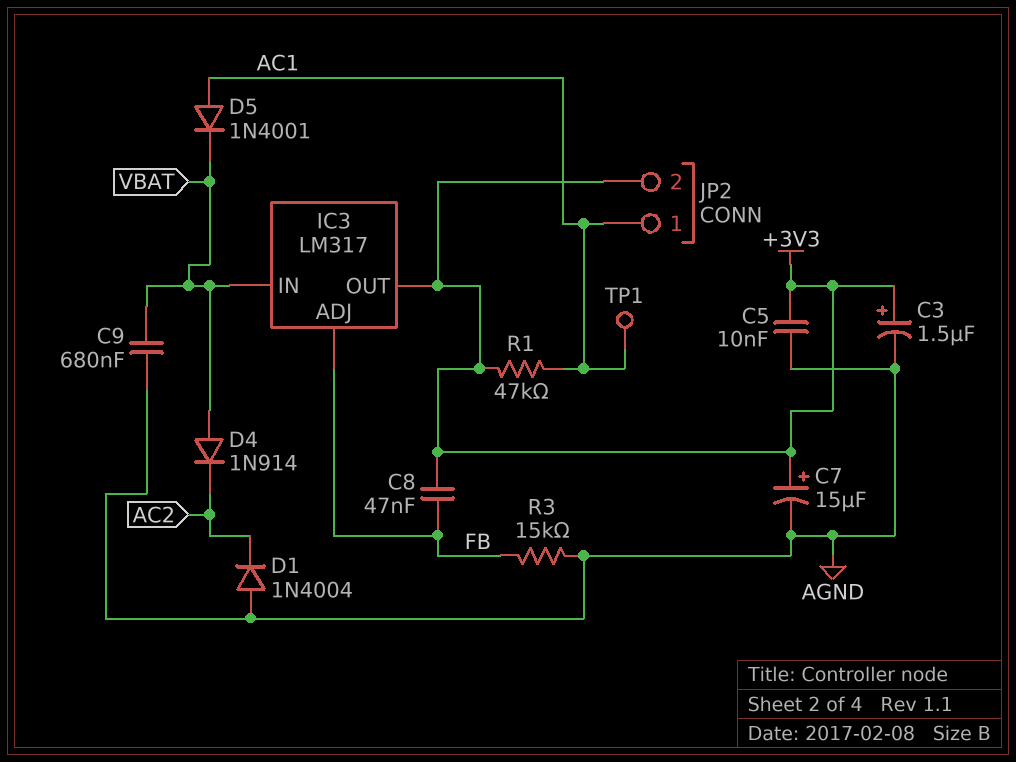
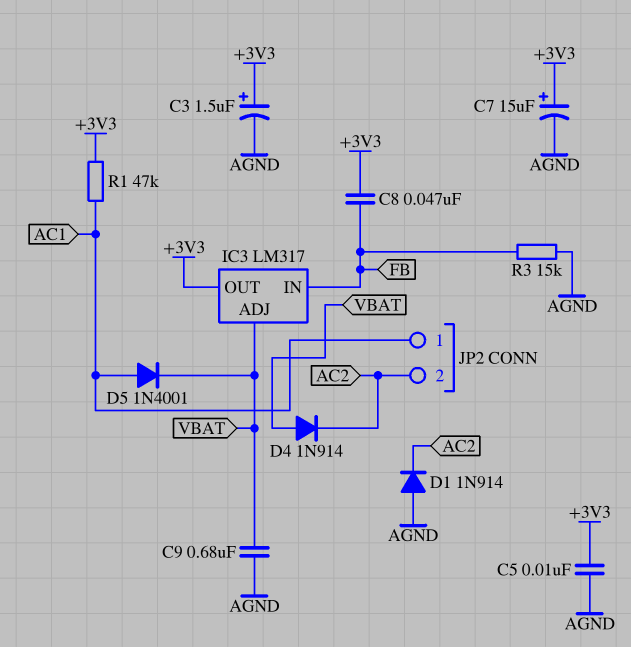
D1: diode 1N4004 (A AGND, K AC2) -> diode 1N914 (A AGND, K AC2)
IC3 pin ADJ: FB -> VBAT
IC3 pin IN: VBAT -> FB
JP2 pin 2: +3V3 -> AC2
TP1: test point (AC1) -> none

